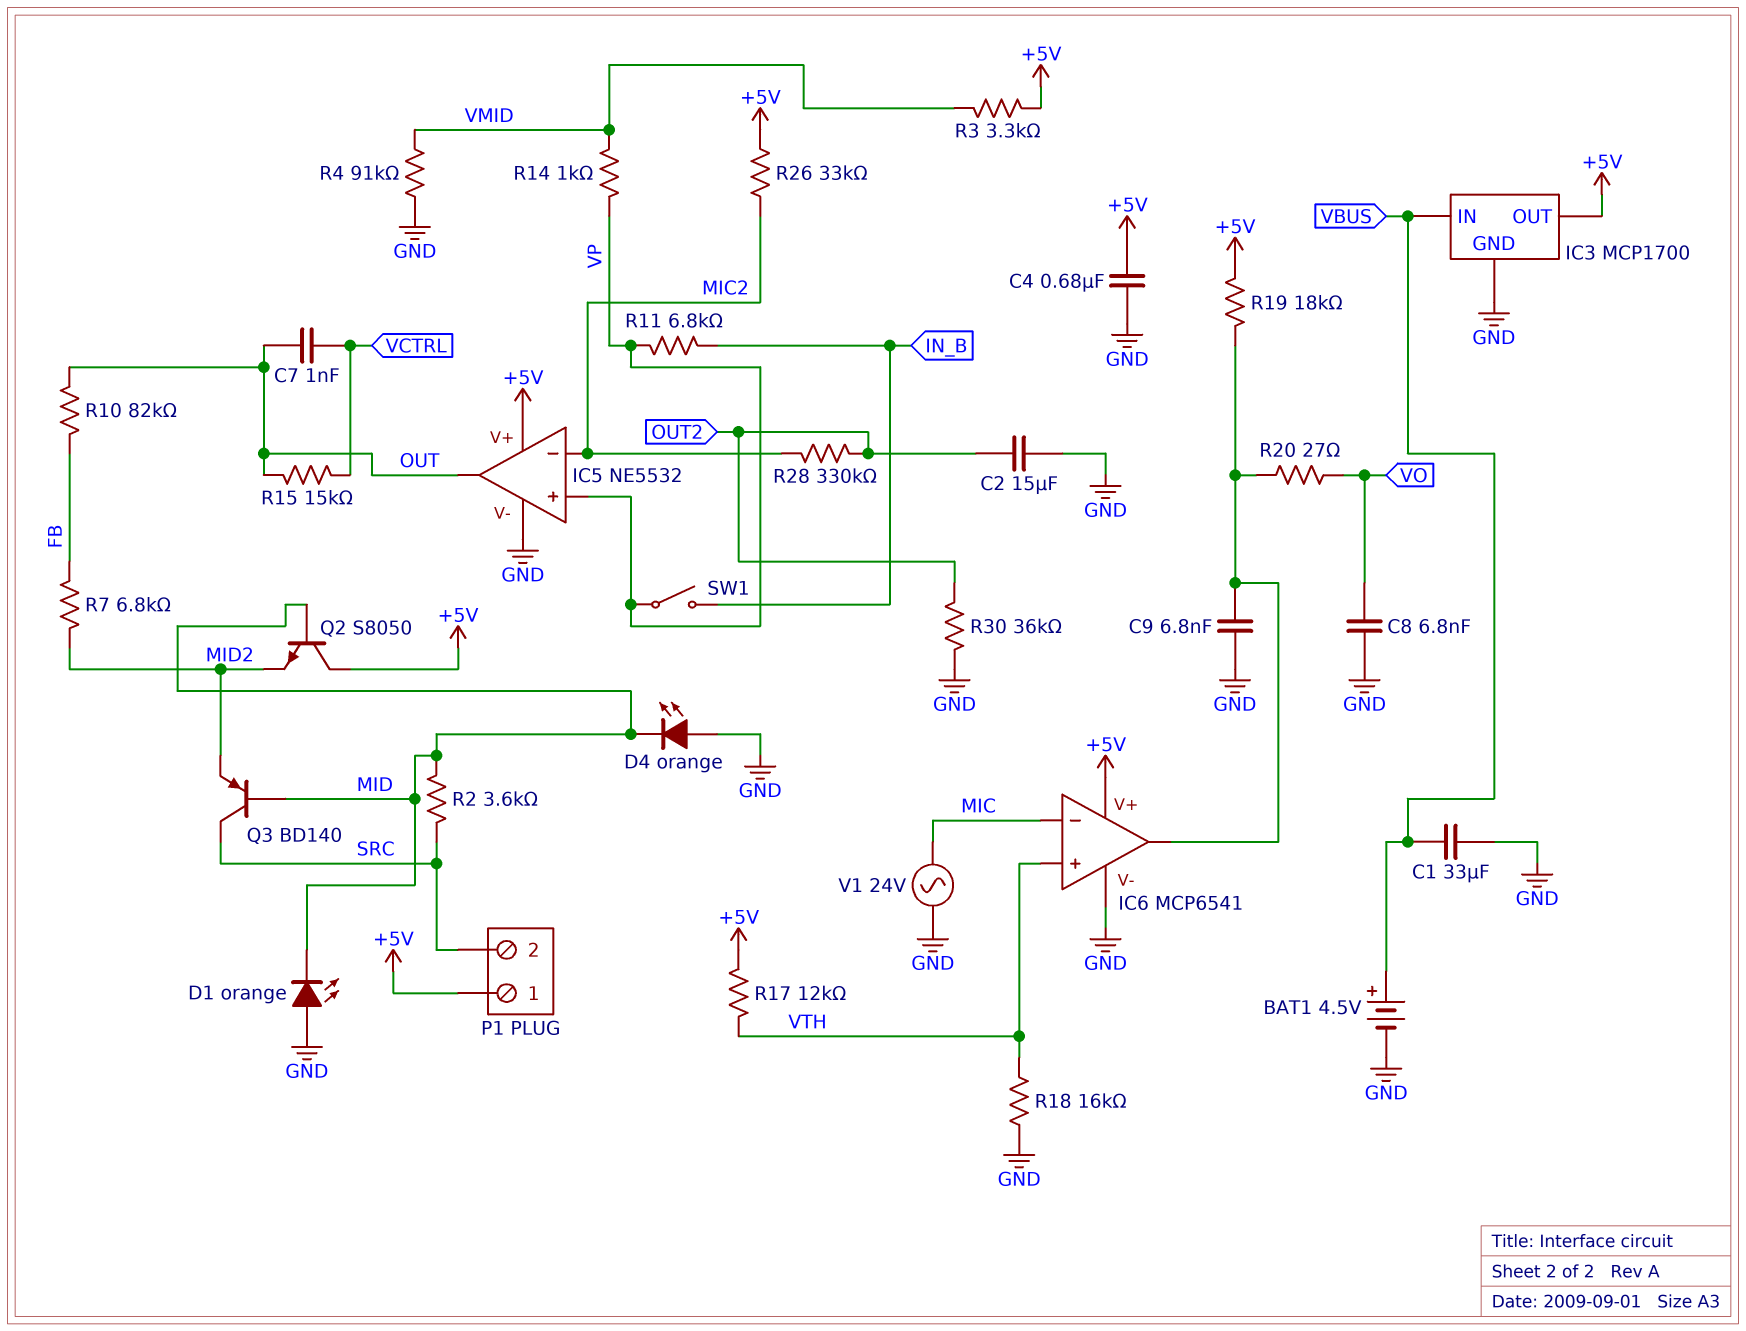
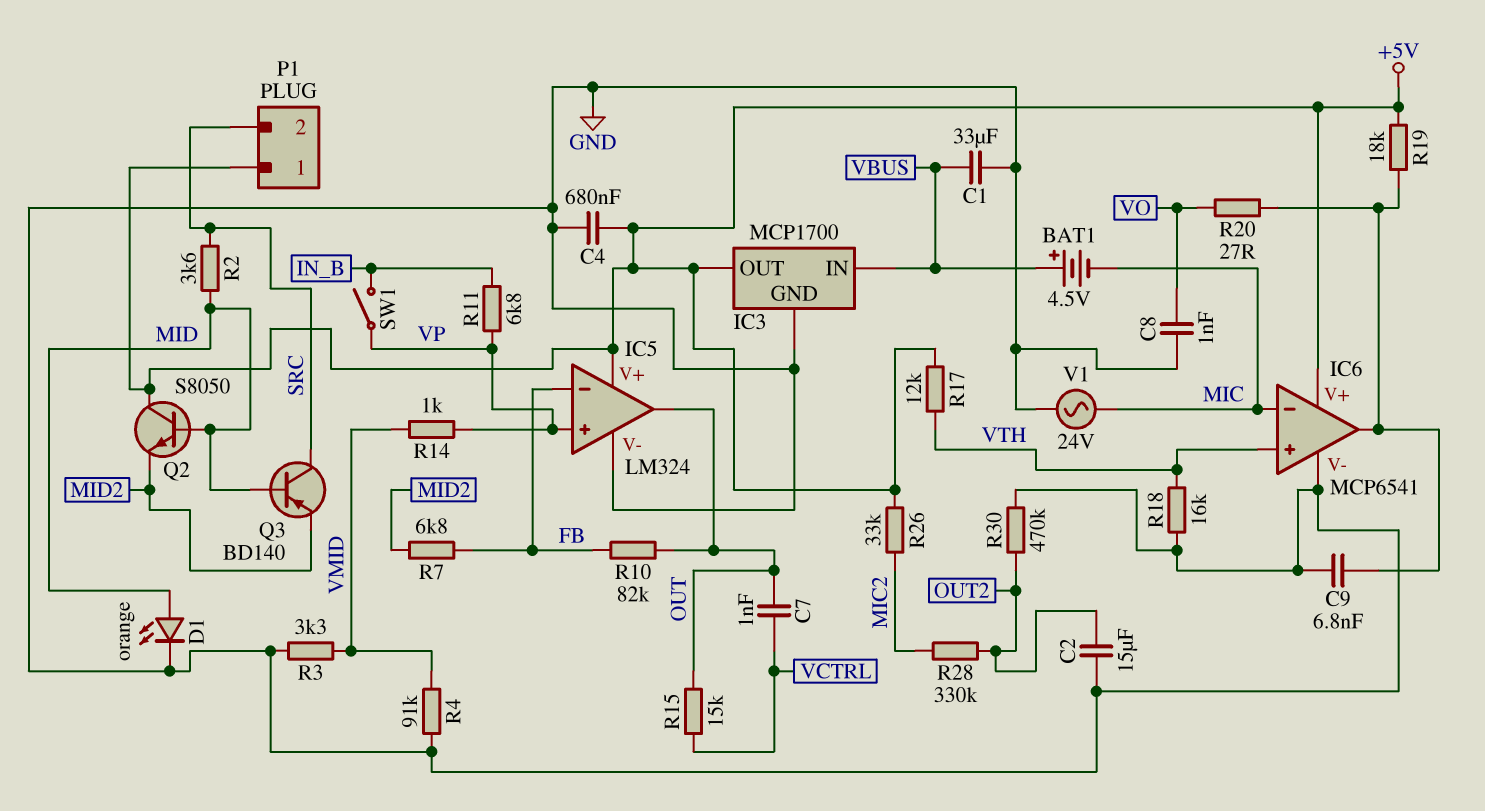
BAT1: 4.5V (plus VBUS, minus GND) -> 4.5V (plus VBUS, minus MIC)
C8: 6.8nF (GND, VO) -> 1nF (GND, VO)
D1: LED orange (A GND, K MID) -> LED orange (A MID, K GND)
D4: LED orange (A GND, K MID) -> none
IC5: NE5532 -> LM324
IC5 pin in-: MIC2 -> FB
R3: 3.3k (+5V, VMID) -> 3.3k (GND, VMID)
R30: 36k (GND, OUT2) -> 470k (GND, OUT2)

